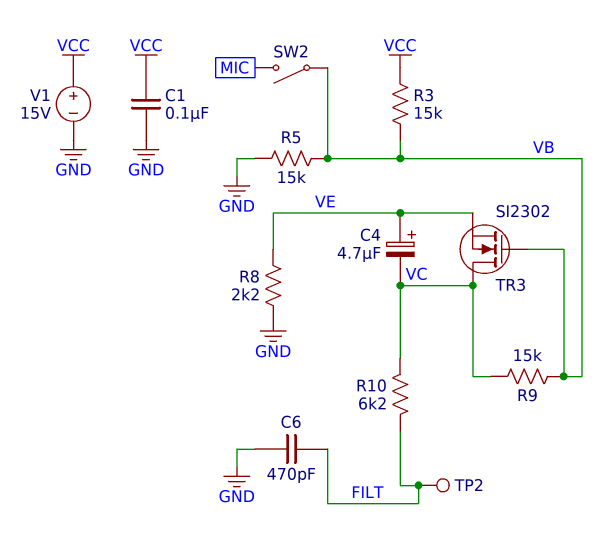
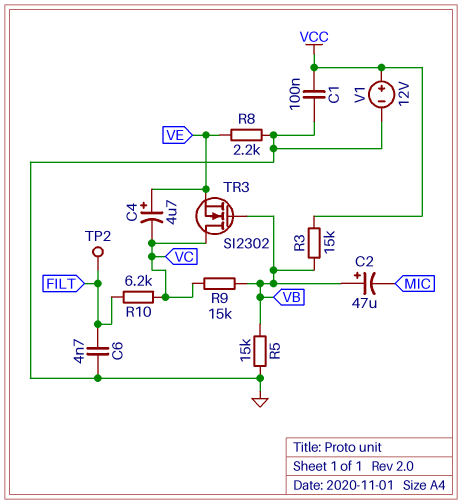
C2: none -> 47uF (plus VB, minus MIC)
C6: 470pF (FILT, GND) -> 4.7nF (FILT, GND)
SW2: switch (MIC, VB) -> none
V1: 15V (plus VCC, minus GND) -> 12V (plus VCC, minus GND)

